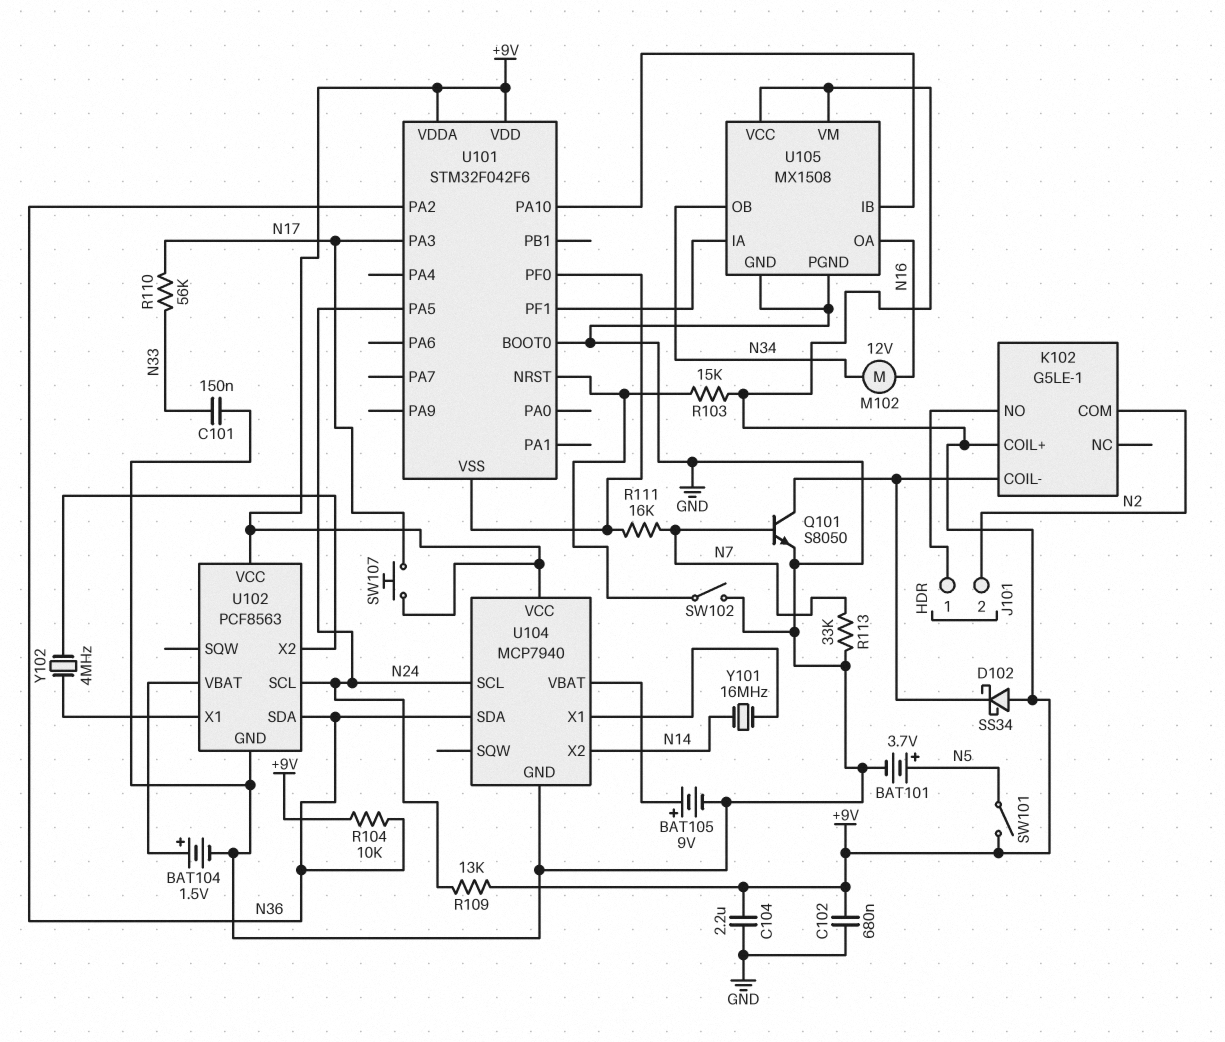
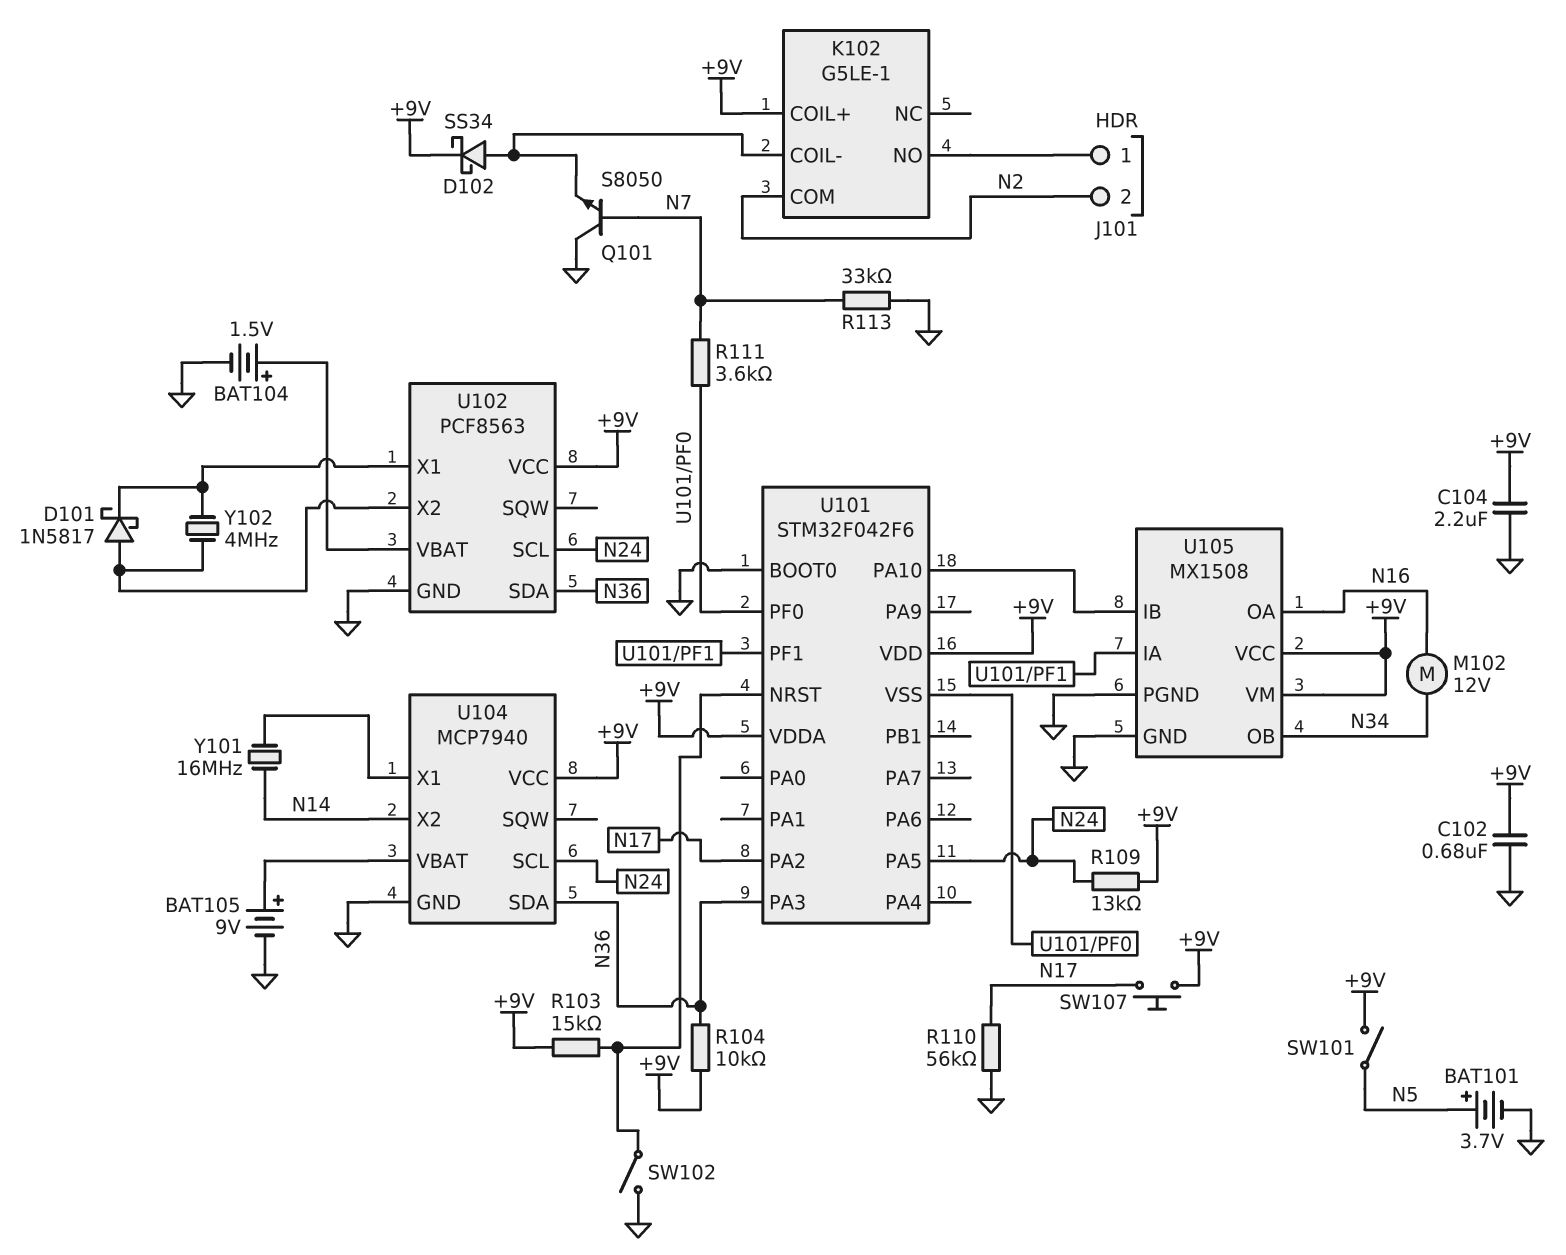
C101: 150nF (GND, N33) -> none
D101: none -> schottky 1N5817 (A U102/X2, K U102/X1)
D102: schottky SS34 (A +9V, K K102/COIL-) -> schottky SS34 (A K102/COIL-, K +9V)
Q101: NPN S8050 (B N7, C K102/COIL-, E GND) -> NPN S8050 (B N7, C GND, E K102/COIL-)
R110: 56k (N17, N33) -> 56k (GND, N17)
R111: 16k (N7, U101/PF0) -> 3.6k (N7, U101/PF0)
U101 pin PA2: N36 -> N17
U101 pin PA3: N17 -> N36

